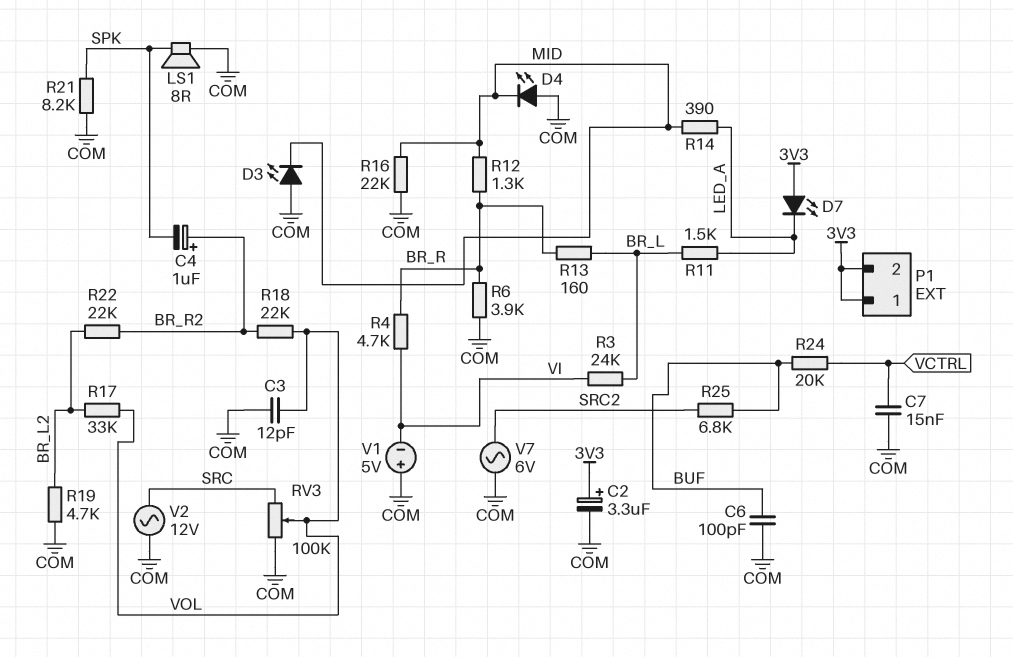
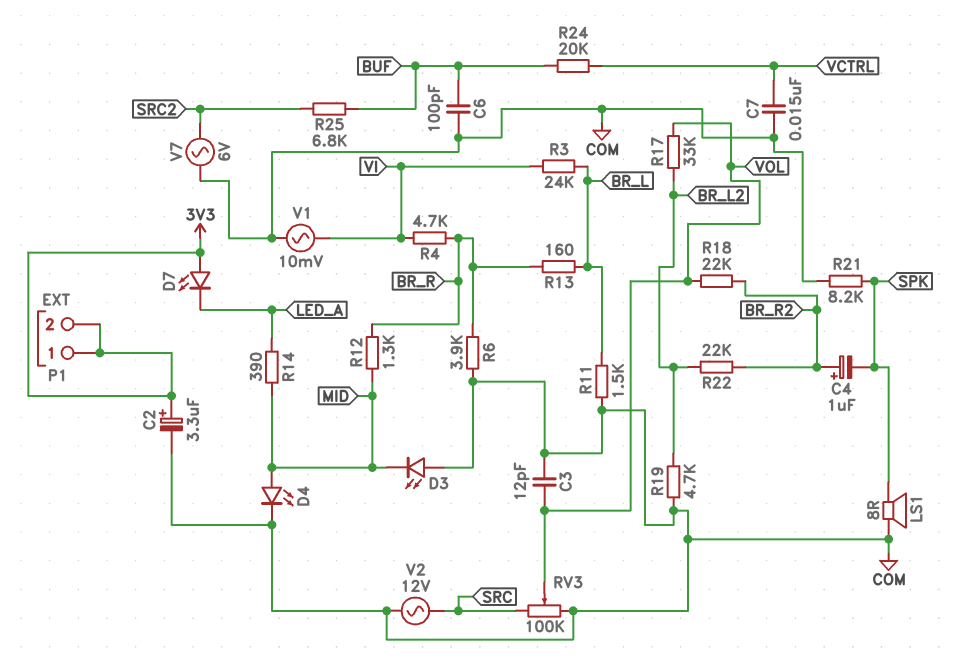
D4: LED (A COM, K MID) -> LED (A MID, K COM)
R11: 1.5k (BR_L, LED_A) -> 1.5k (BR_L, COM)
R16: 22k (COM, MID) -> none
V1: 5V (plus COM, minus VI) -> AC 10mV (COM, VI)

